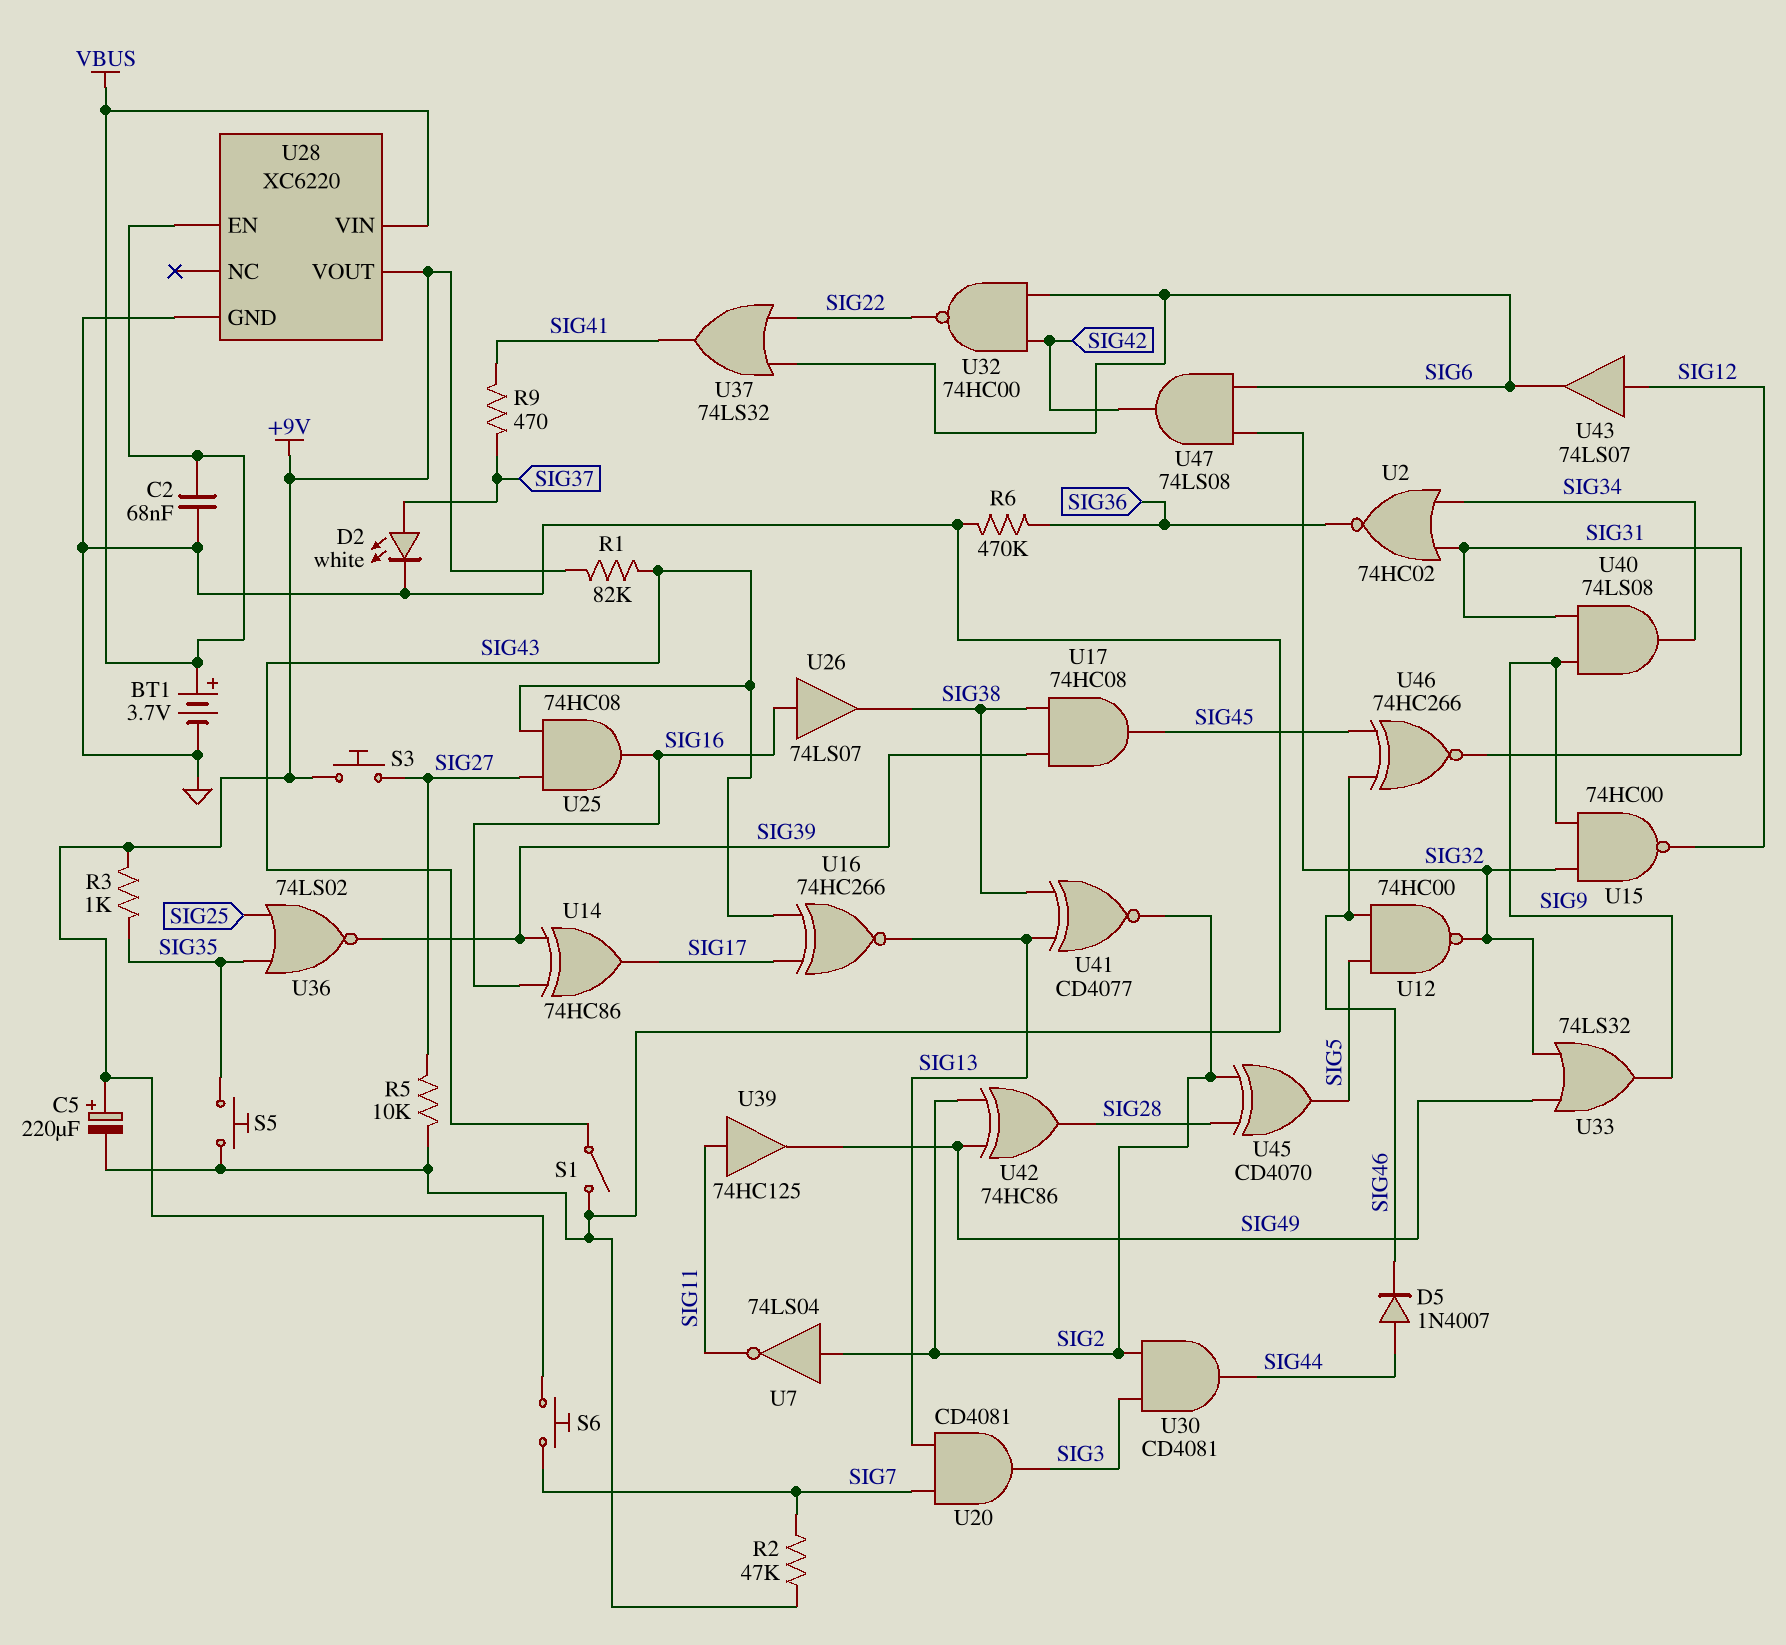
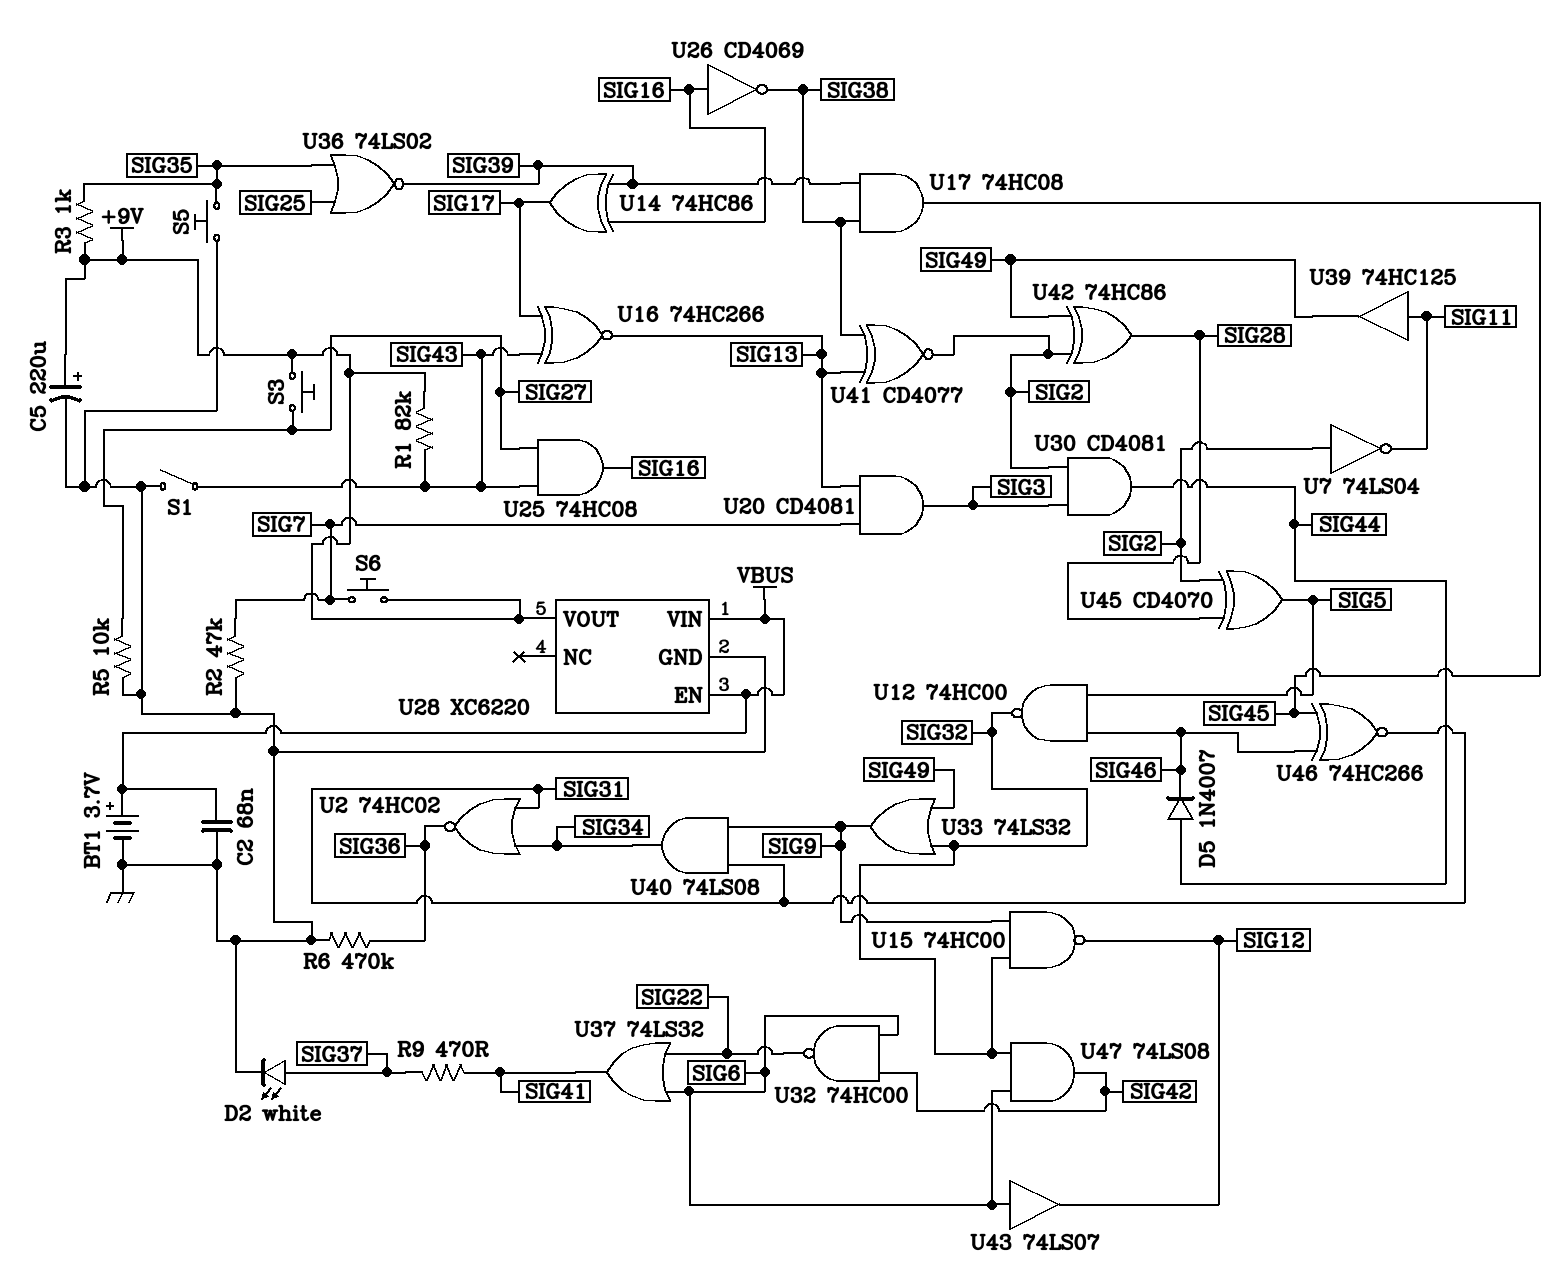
U26: buffer 74LS07 (in SIG16, out SIG38) -> NOT CD4069 (in SIG16, out SIG38)
U43: buffer 74LS07 (in SIG12, out SIG6) -> buffer 74LS07 (in SIG6, out SIG12)

